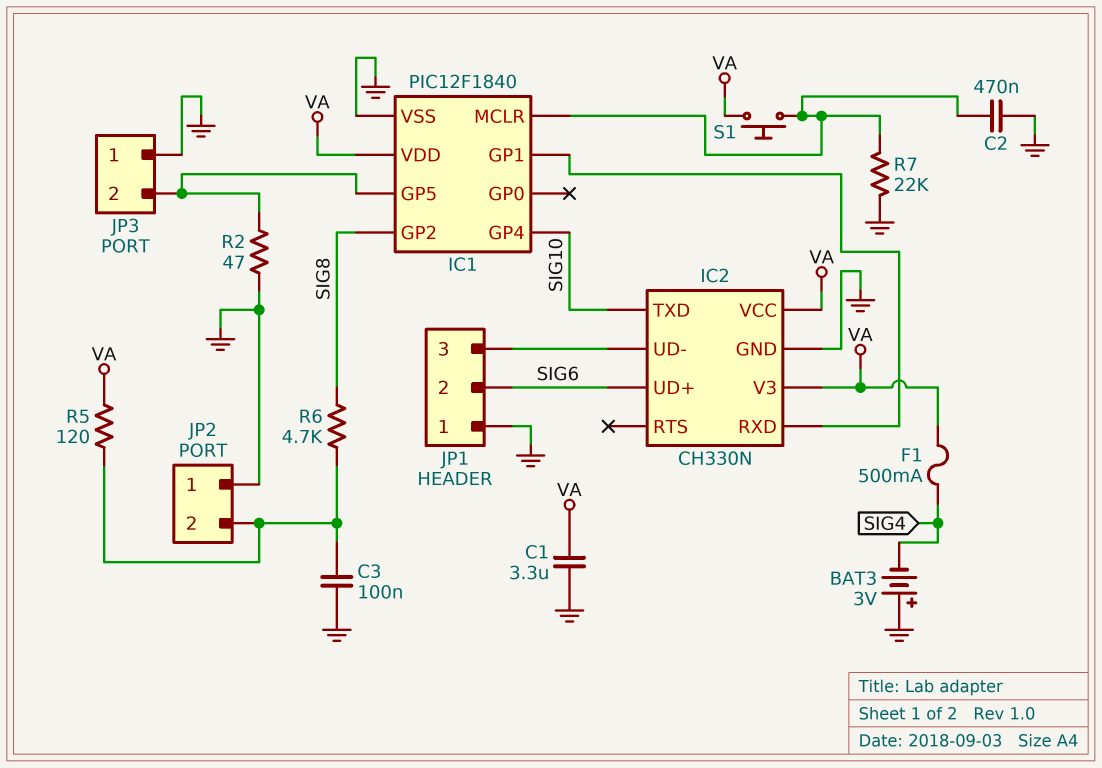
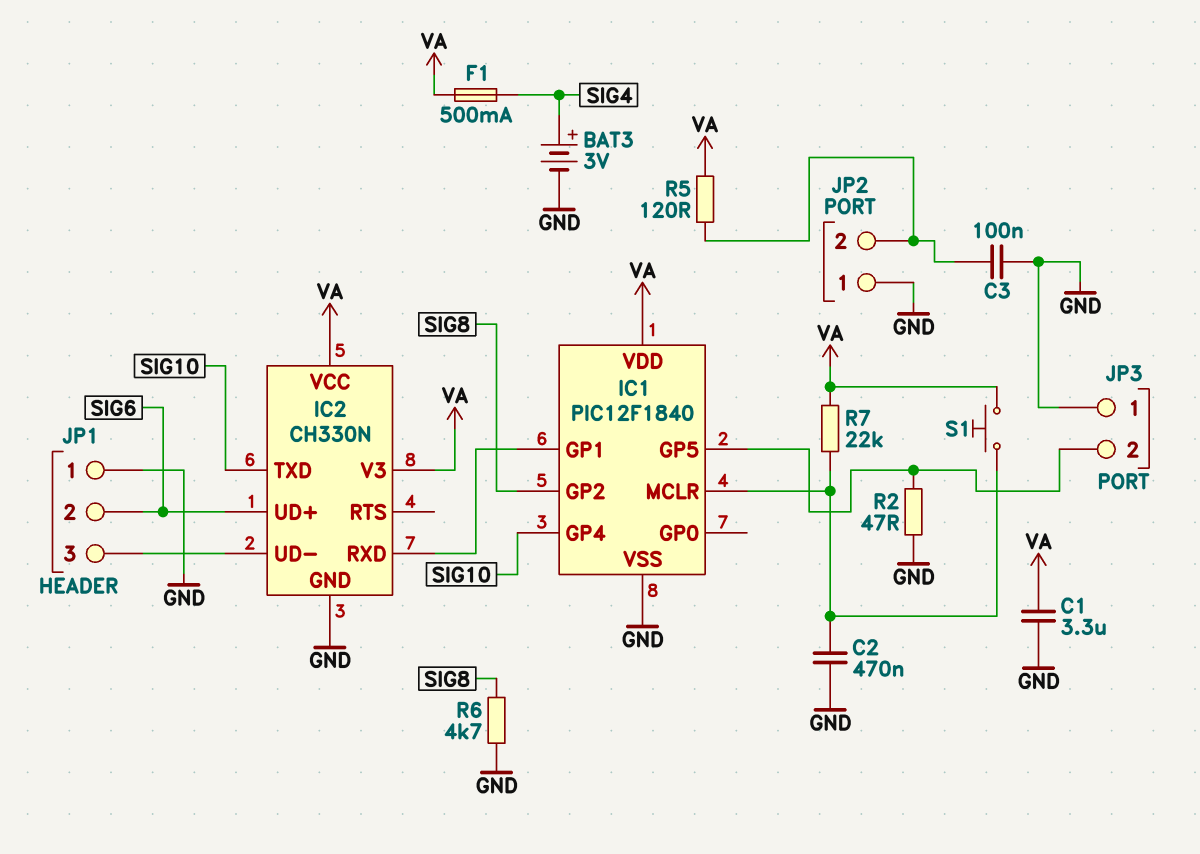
BAT3: 3V (plus GND, minus SIG4) -> 3V (plus SIG4, minus GND)
R6: 4.7k (JP2/2, SIG8) -> 4.7k (GND, SIG8)
R7: 22k (GND, IC1/MCLR) -> 22k (IC1/MCLR, VA)

